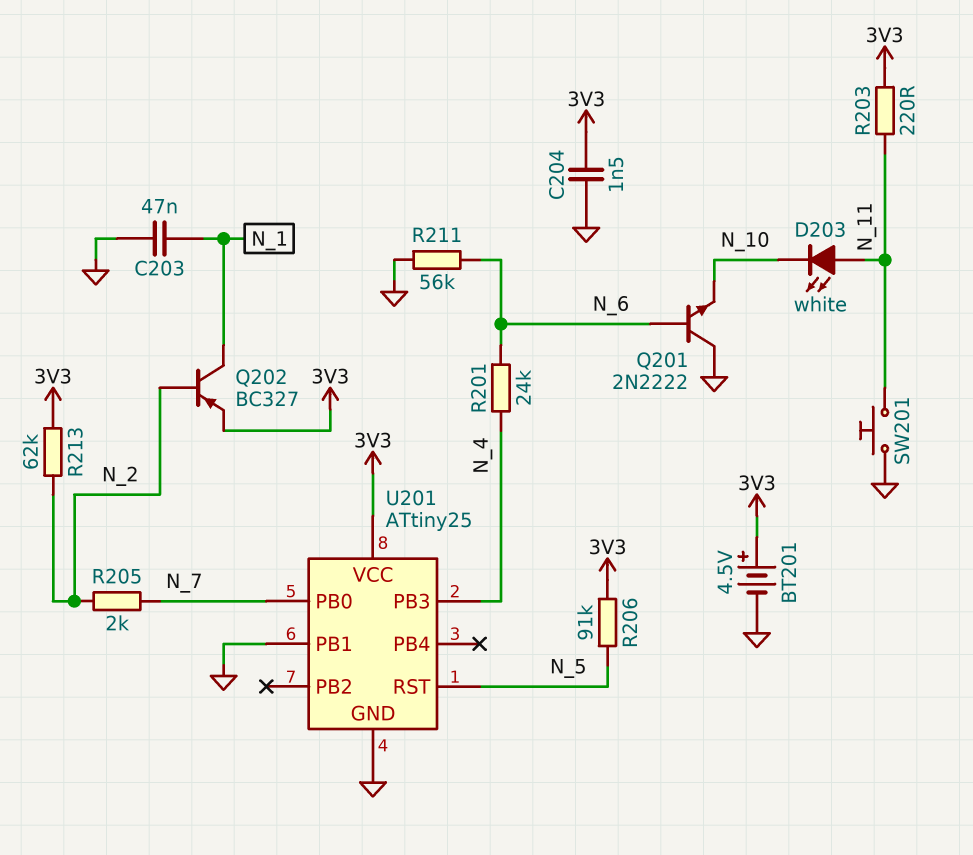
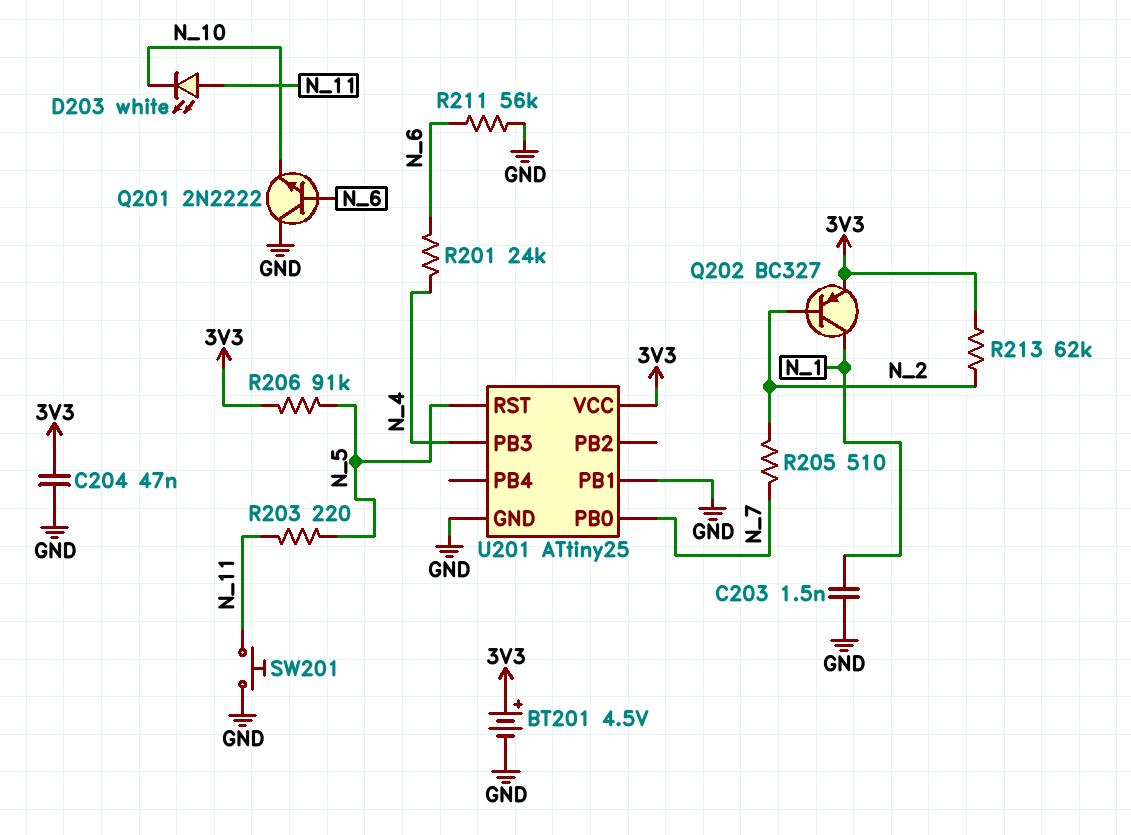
C203: 47nF (GND, N_1) -> 1.5nF (GND, N_1)
C204: 1.5nF (3V3, GND) -> 47nF (3V3, GND)
R203: 220 (3V3, N_11) -> 220 (N_5, N_11)
R205: 2k (N_2, N_7) -> 510 (N_2, N_7)

